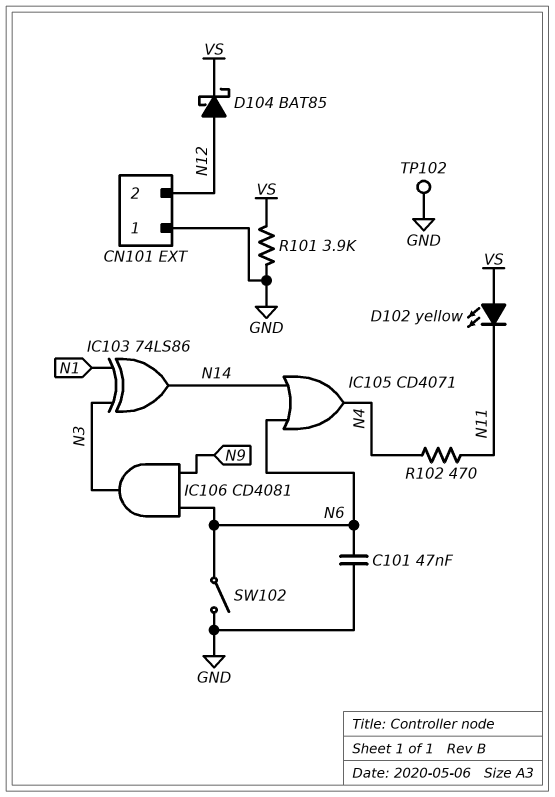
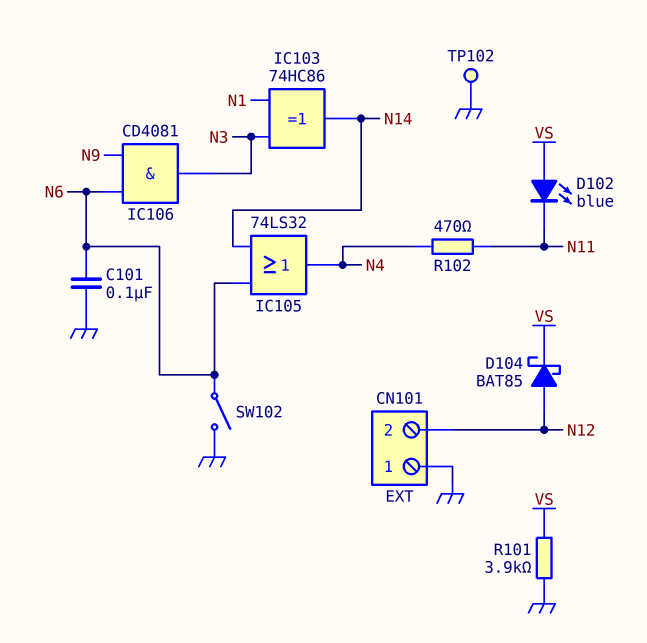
C101: 47nF (GND, N6) -> 100nF (GND, N6)
D102: LED yellow (A VS, K N11) -> LED blue (A VS, K N11)
IC103: XOR 74LS86 (in N1, in N3, out N14) -> XOR 74HC86 (in N1, in N3, out N14)
IC105: OR CD4071 (in N6, in N14, out N4) -> OR 74LS32 (in N6, in N14, out N4)

